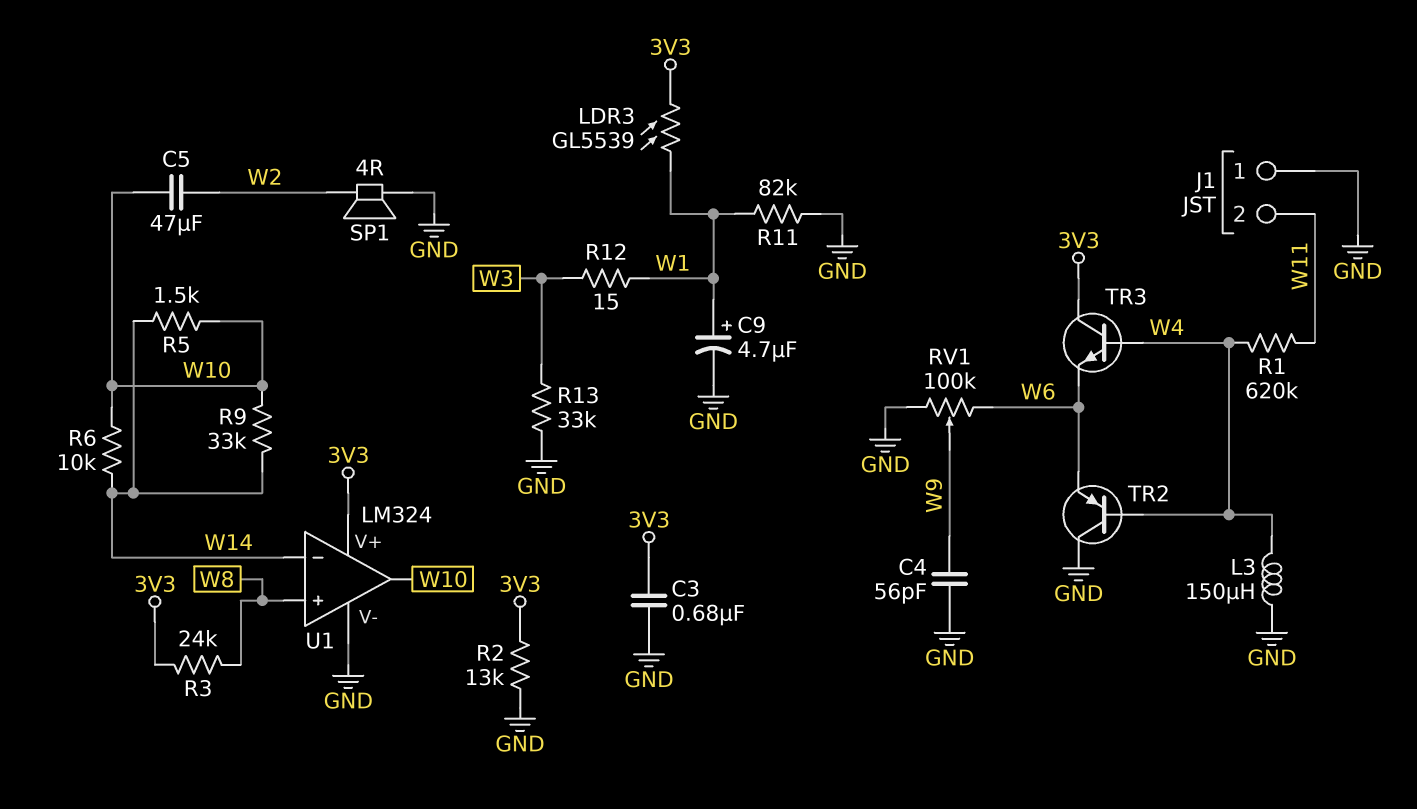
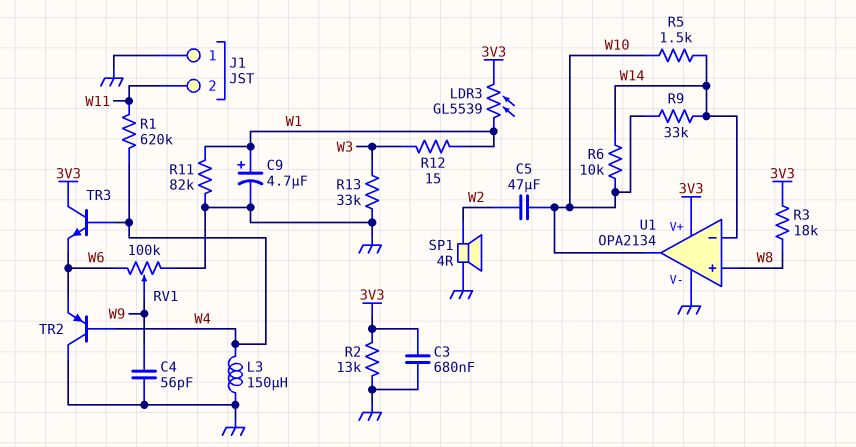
R3: 24k (3V3, W8) -> 18k (3V3, W8)
U1: LM324 -> OPA2134

